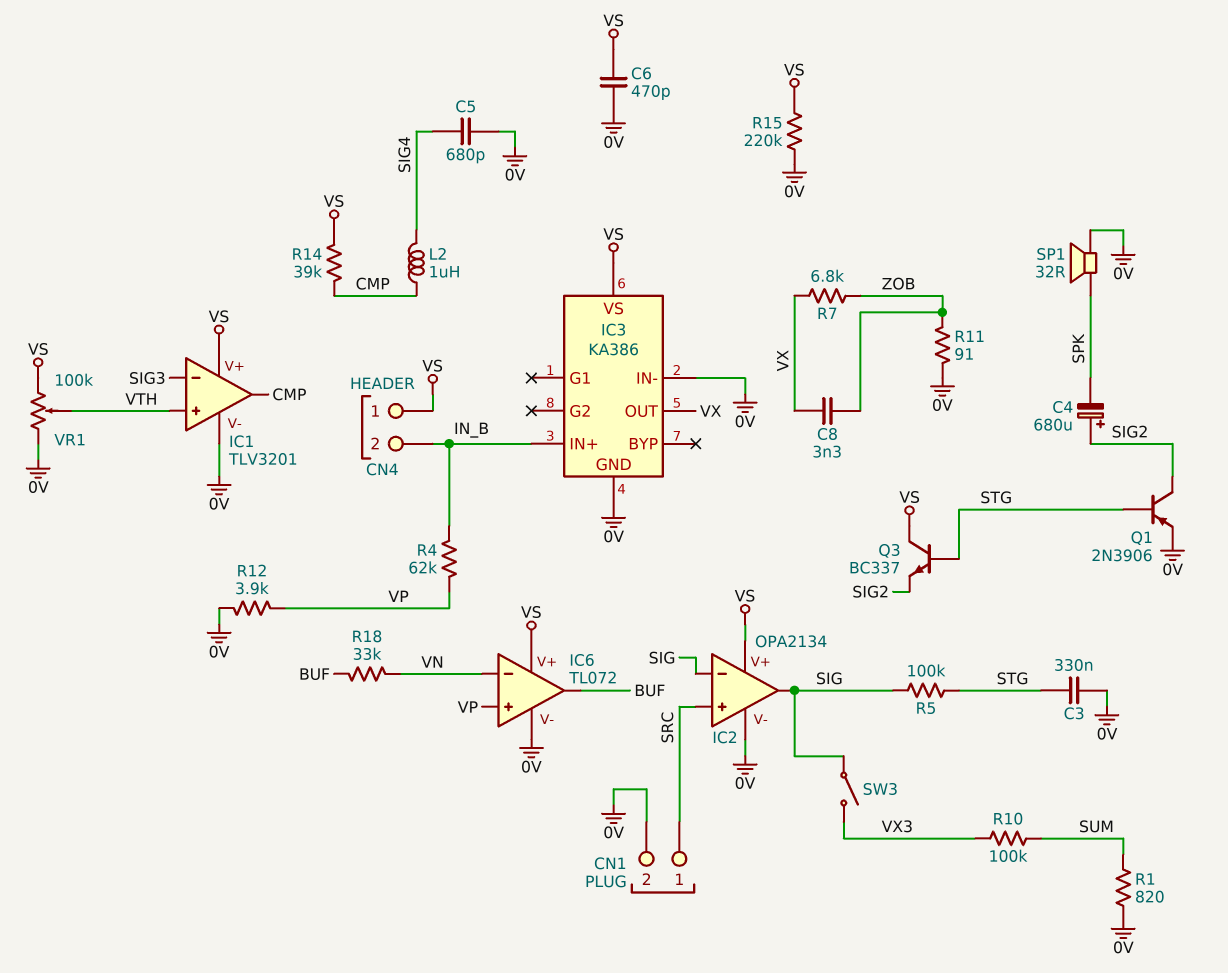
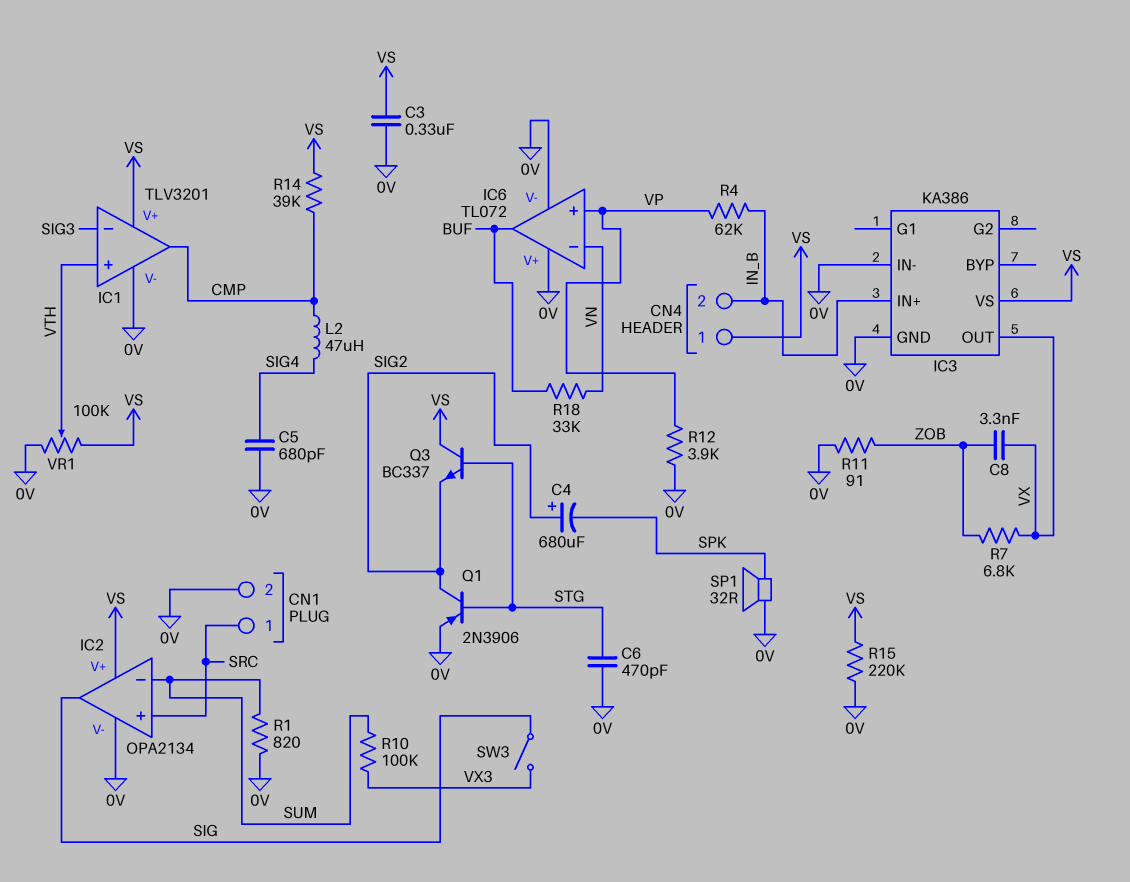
C3: 330nF (0V, STG) -> 330nF (0V, VS)
C6: 470pF (0V, VS) -> 470pF (0V, STG)
IC2 pin in-: SIG -> SUM
IC6 pin V+: VS -> 0V
L2: 1uH (CMP, SIG4) -> 47uH (CMP, SIG4)
R5: 100k (SIG, STG) -> none

